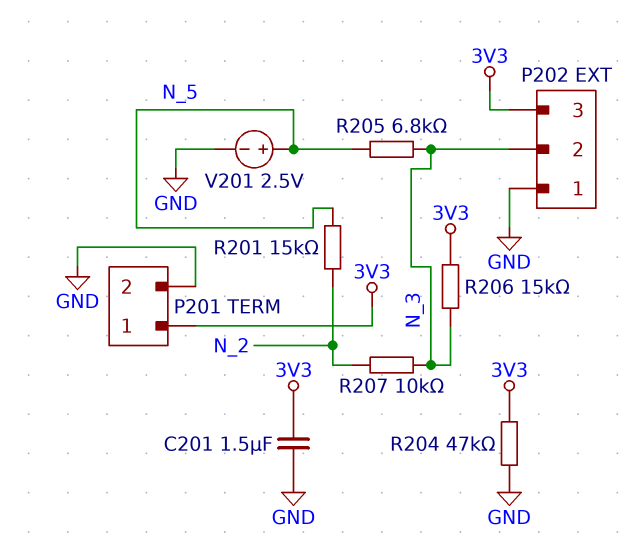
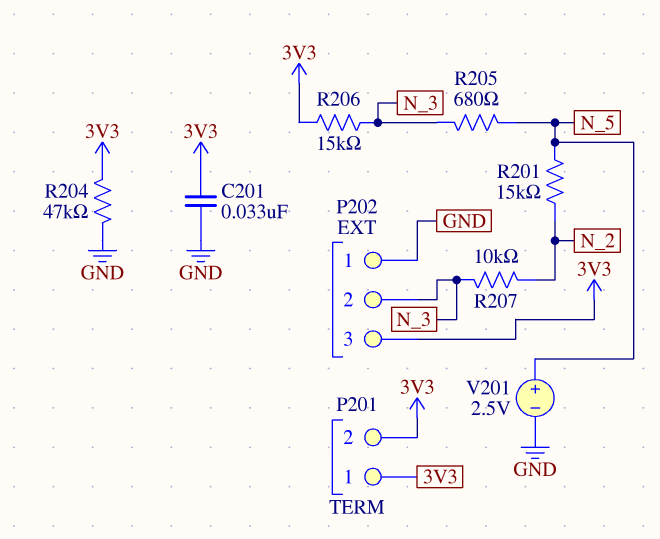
C201: 1.5uF (3V3, GND) -> 33nF (3V3, GND)
P201 pin 2: GND -> 3V3
R205: 6.8k (N_3, N_5) -> 680 (N_3, N_5)

